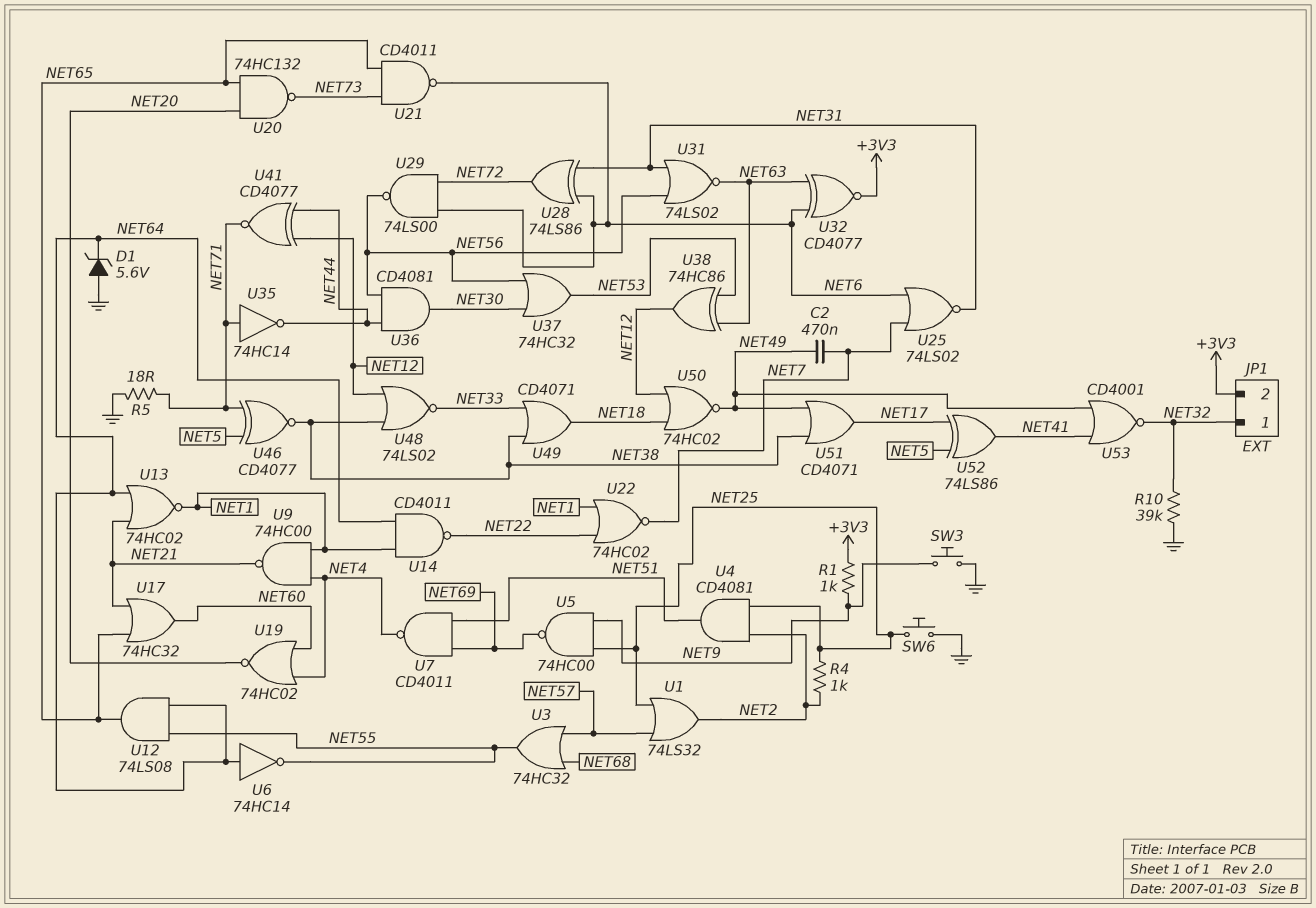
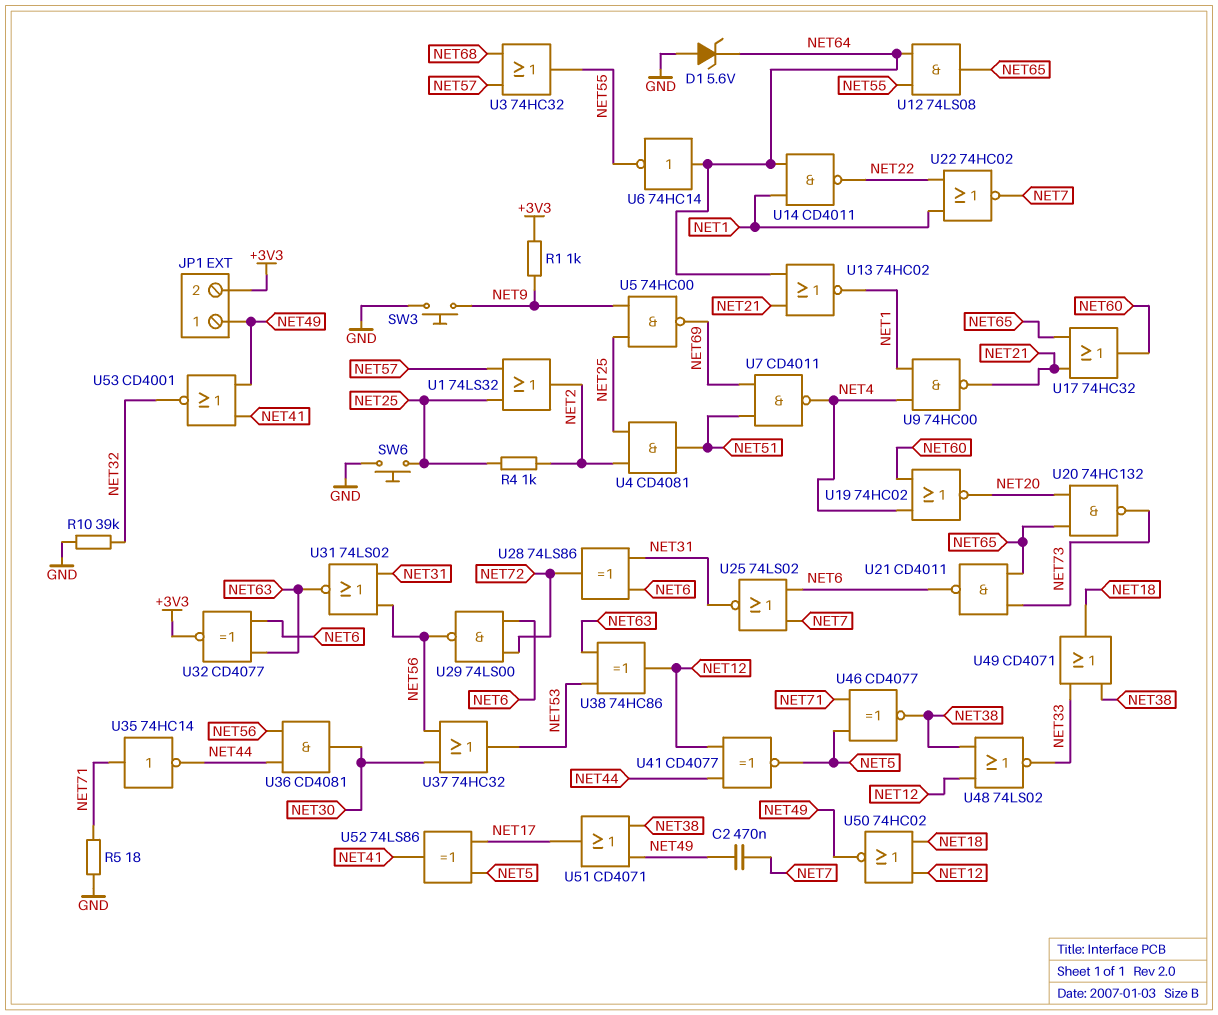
JP1 pin 1: NET32 -> NET49
U41: XNOR CD4077 (in NET12, in NET44, out NET71) -> XNOR CD4077 (in NET12, in NET44, out NET5)

